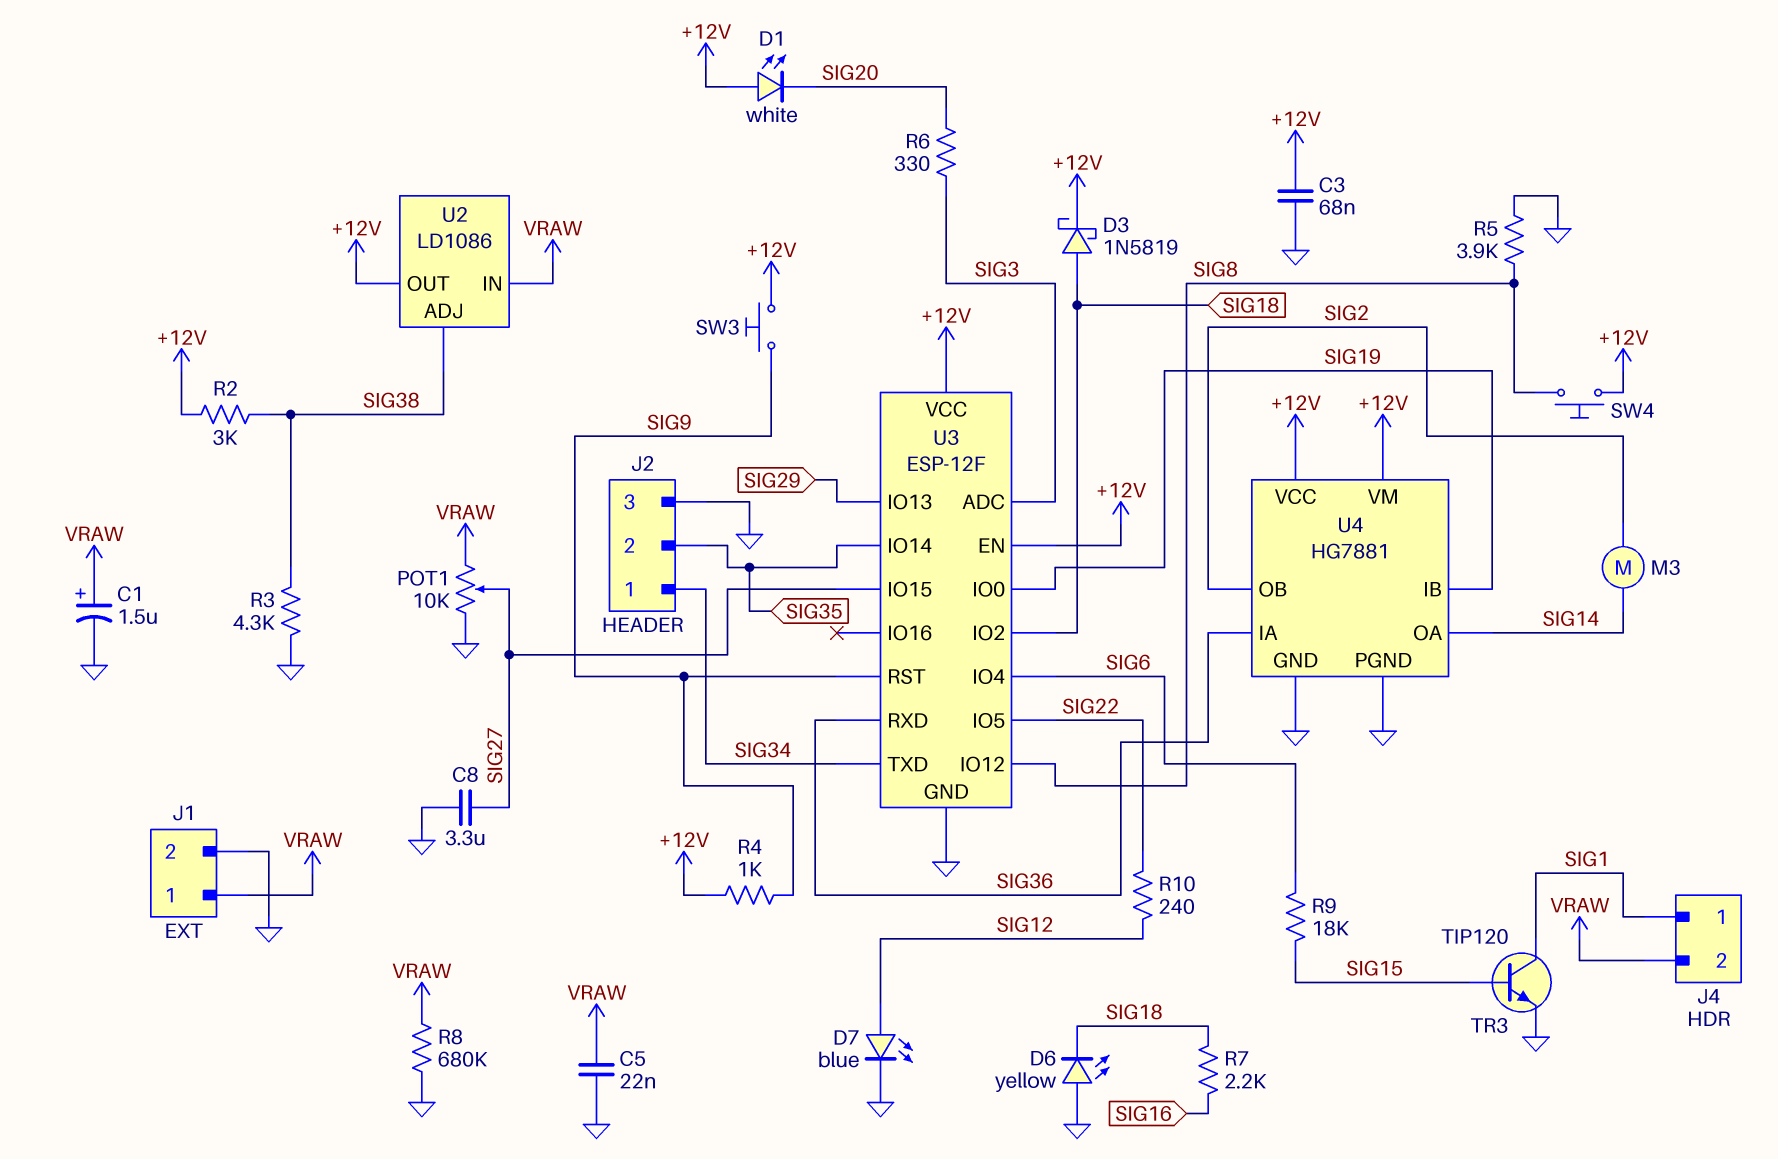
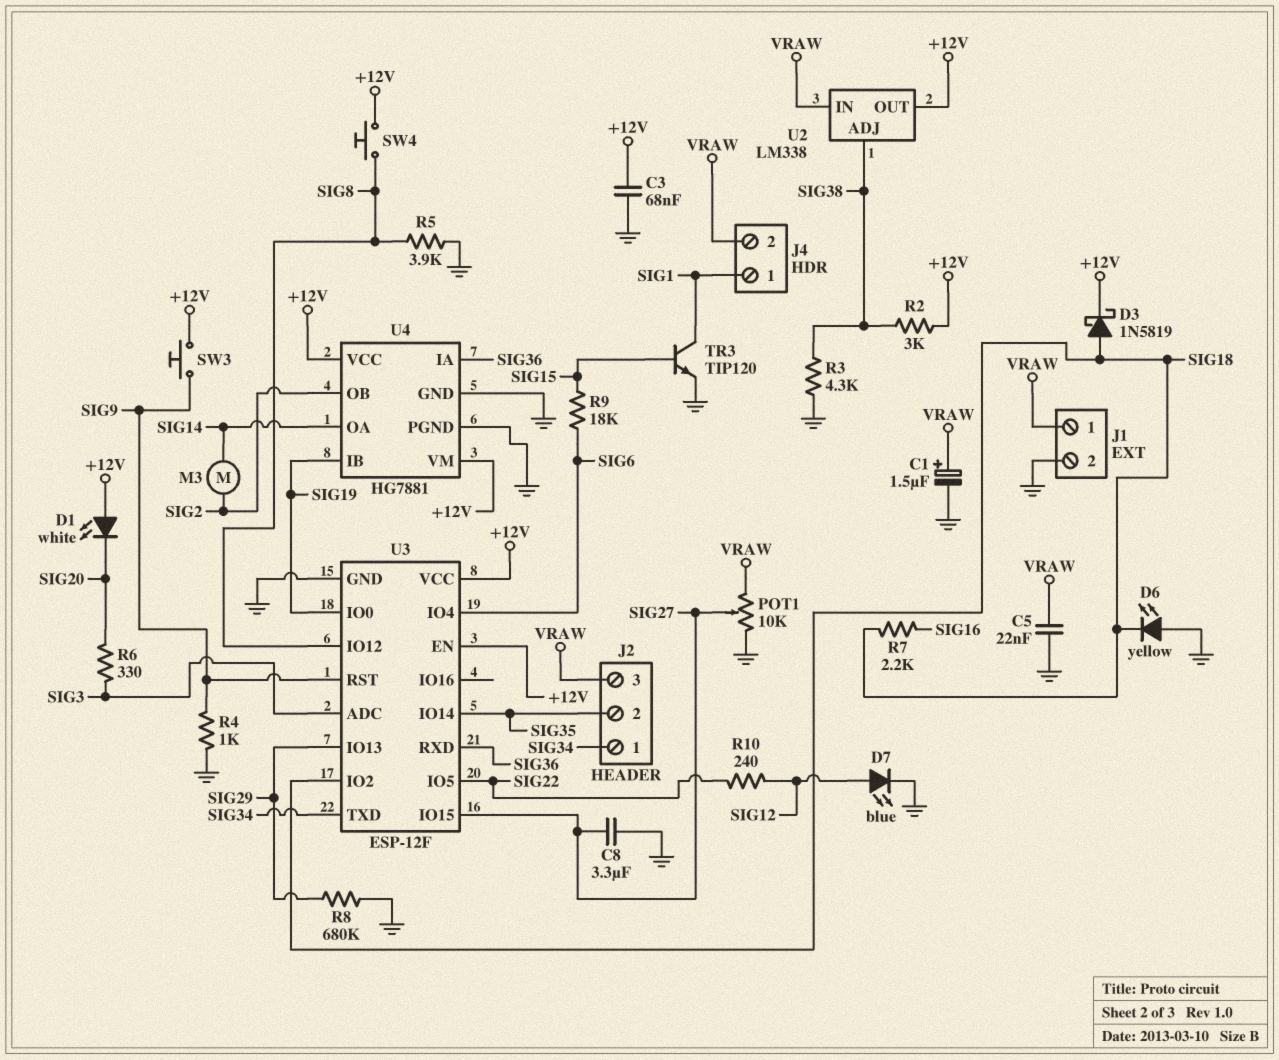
J2 pin 3: GND -> VRAW
R4: 1k (+12V, SIG9) -> 1k (GND, SIG9)
R8: 680k (GND, VRAW) -> 680k (GND, SIG29)
U2: LD1086 -> LM338

